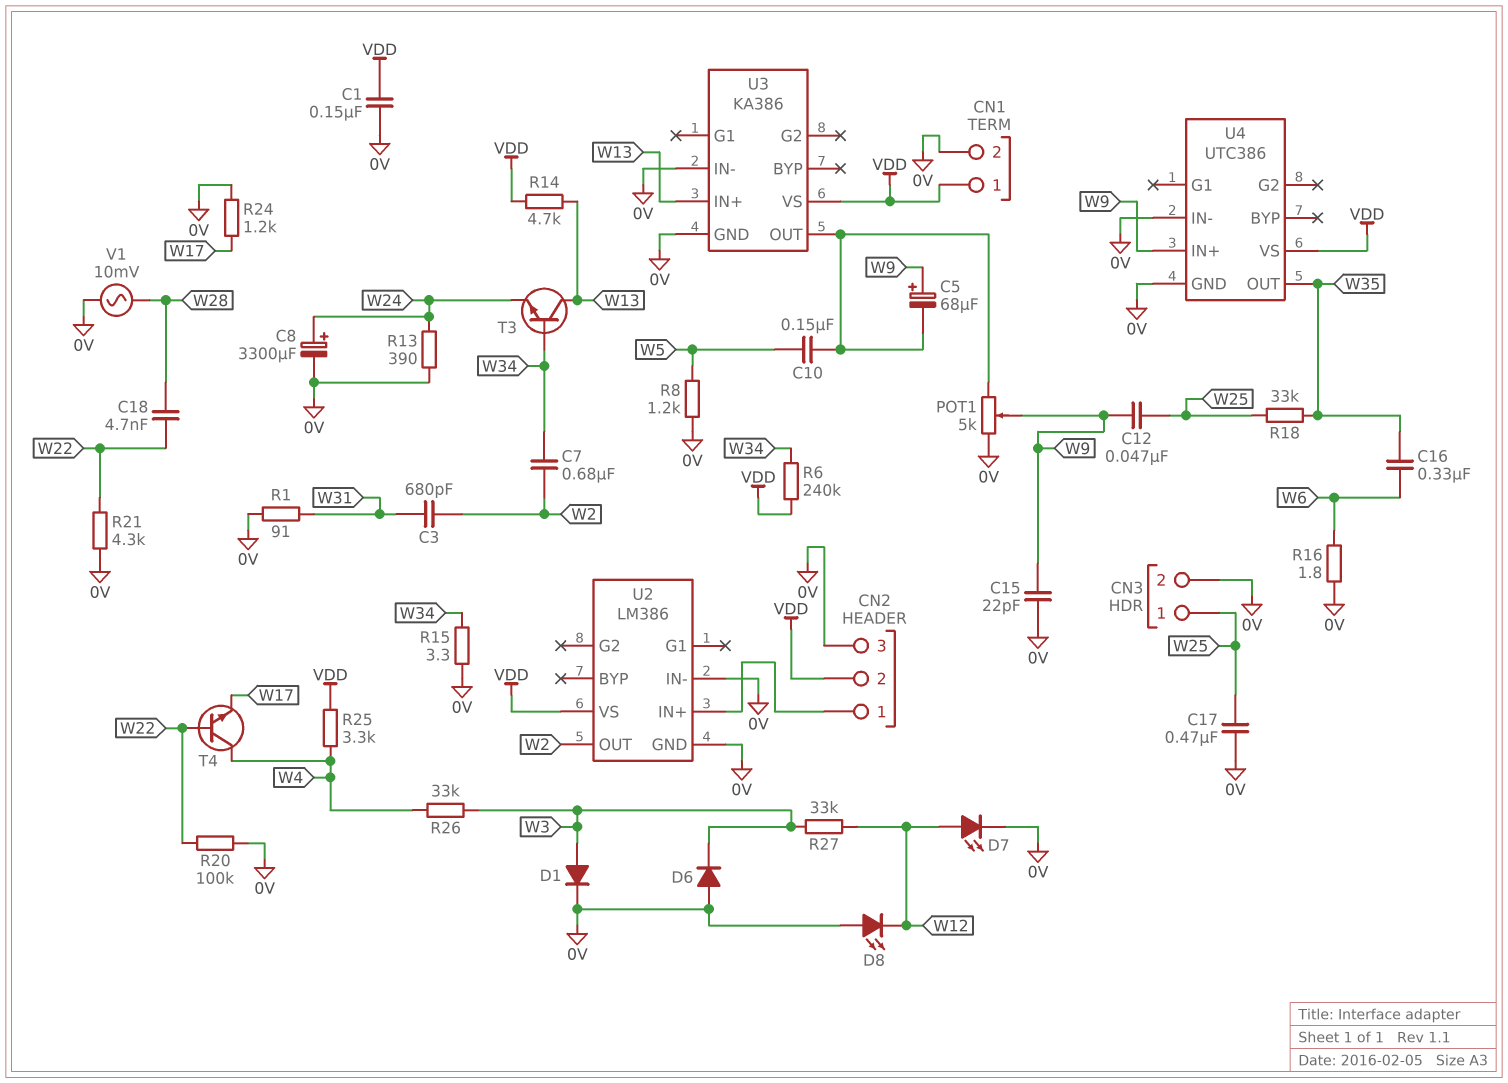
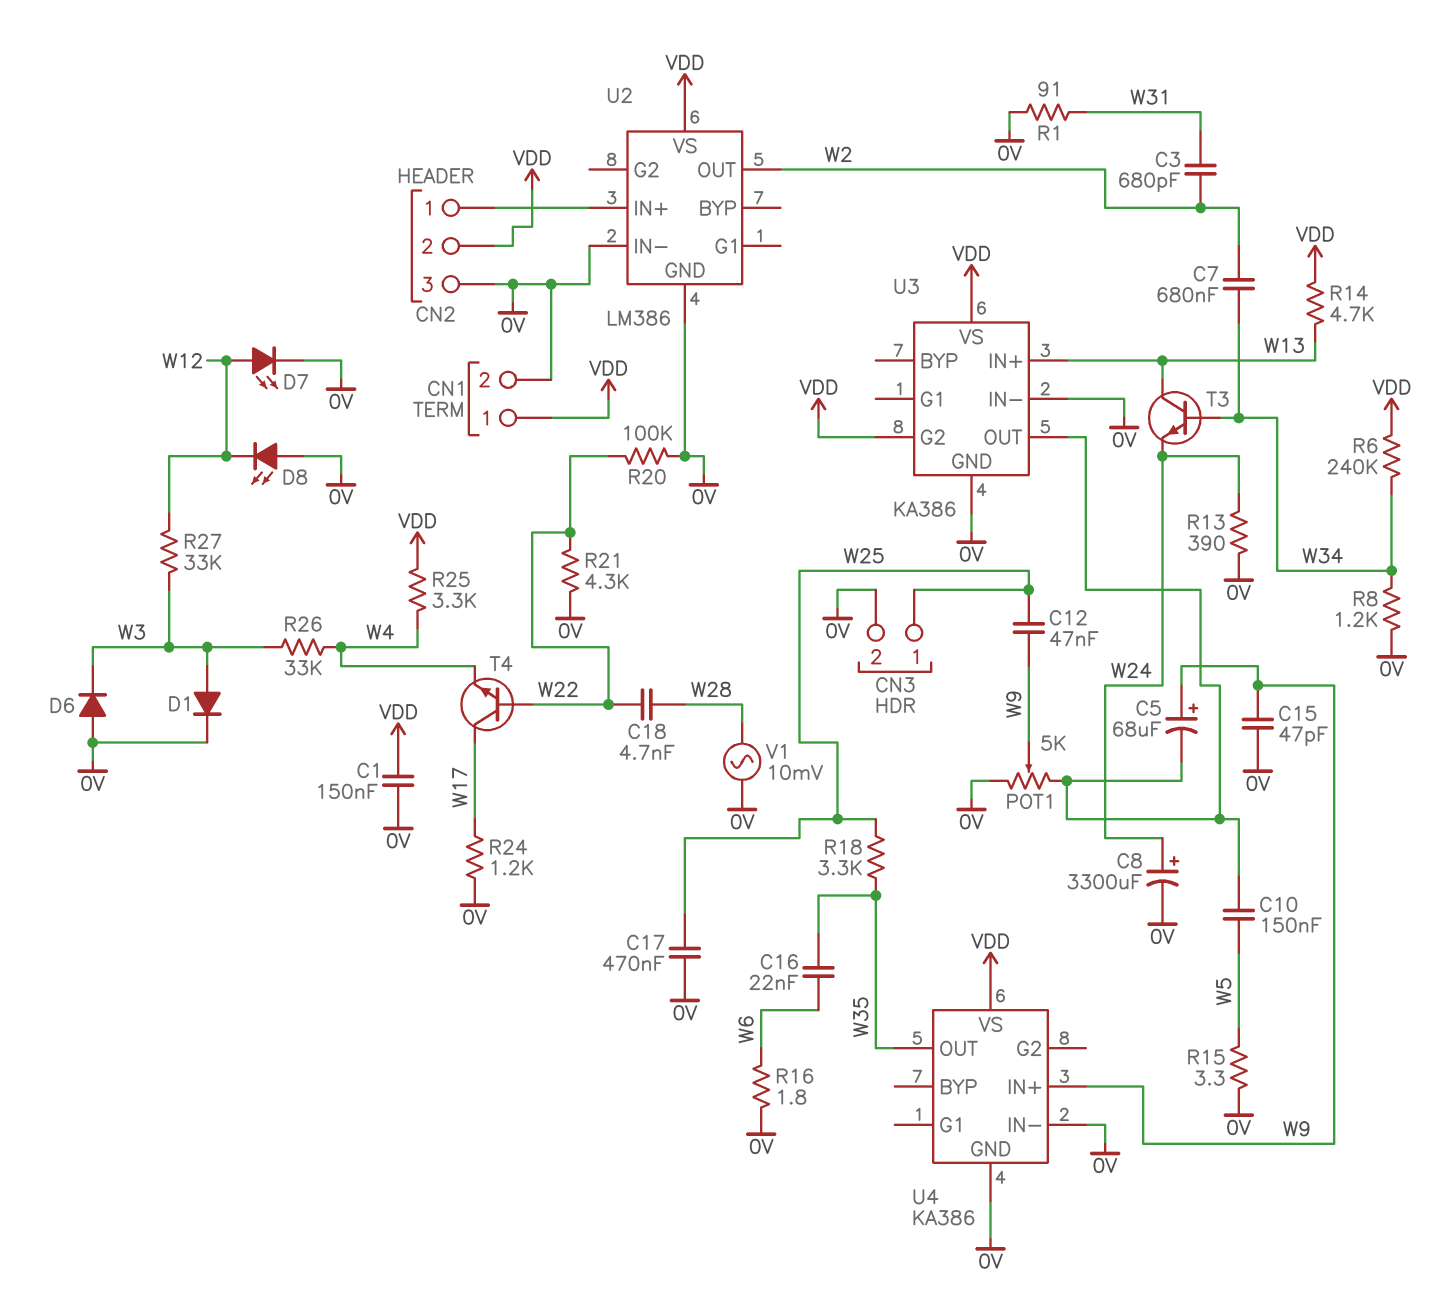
C15: 22pF (0V, W9) -> 47pF (0V, W9)
C16: 330nF (W6, W35) -> 22nF (W6, W35)
R8: 1.2k (0V, W5) -> 1.2k (0V, W34)
R15: 3.3 (0V, W34) -> 3.3 (0V, W5)
R18: 33k (W25, W35) -> 3.3k (W25, W35)
T4: NPN (B W22, C W4, E W17) -> NPN (B W22, C W17, E W4)
U3 pin G2: none -> VDD
U4: UTC386 -> KA386

